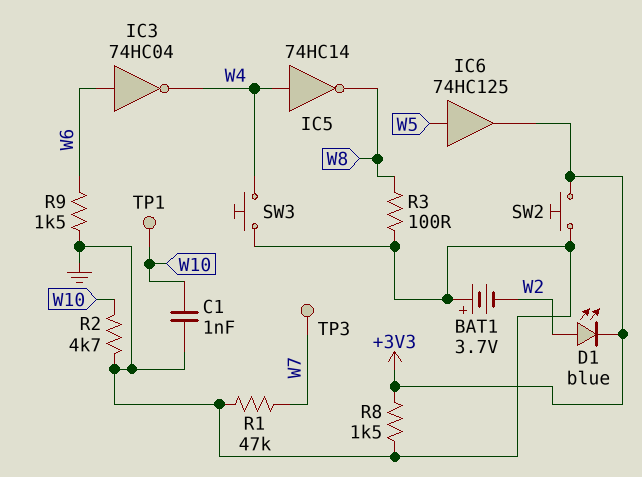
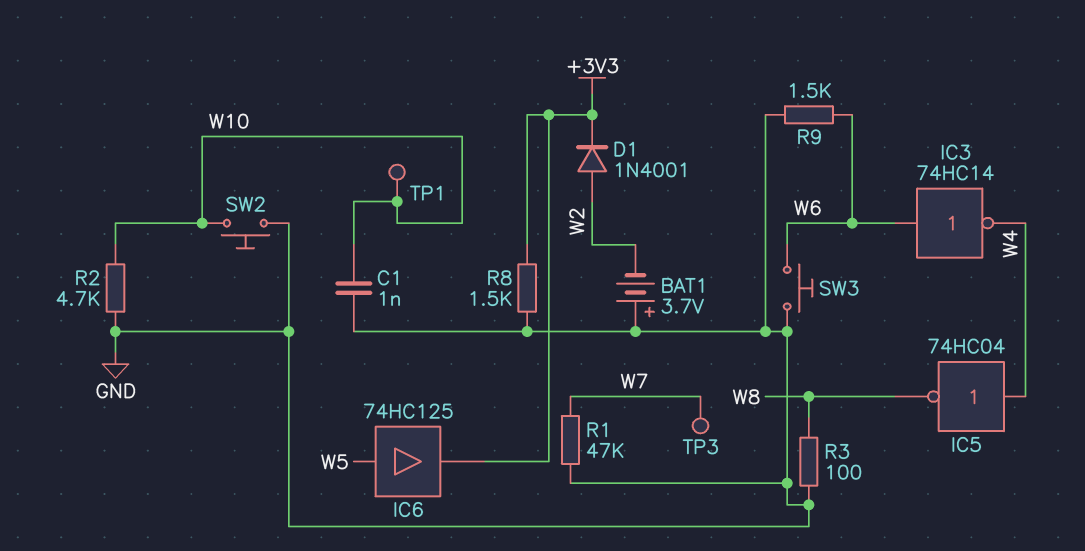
D1: LED blue (A W2, K +3V3) -> diode 1N4001 (A W2, K +3V3)
IC3: NOT 74HC04 (in W6, out W4) -> NOT 74HC14 (in W6, out W4)
IC5: NOT 74HC14 (in W4, out W8) -> NOT 74HC04 (in W4, out W8)
SW2: button (+3V3, GND) -> button (GND, W10)
SW3: button (GND, W4) -> button (GND, W6)

